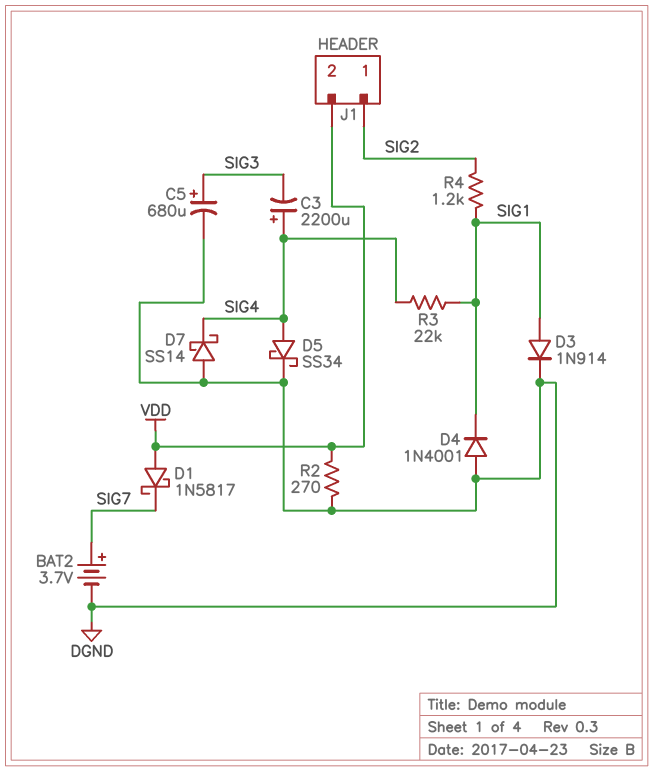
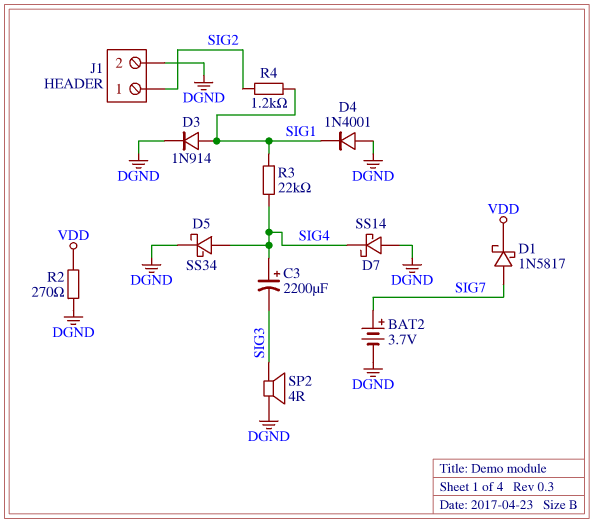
C5: 680uF (plus SIG3, minus DGND) -> none
D1: schottky 1N5817 (A VDD, K SIG7) -> schottky 1N5817 (A SIG7, K VDD)
J1 pin 2: VDD -> DGND
SP2: none -> speaker 4R (DGND, SIG3)

